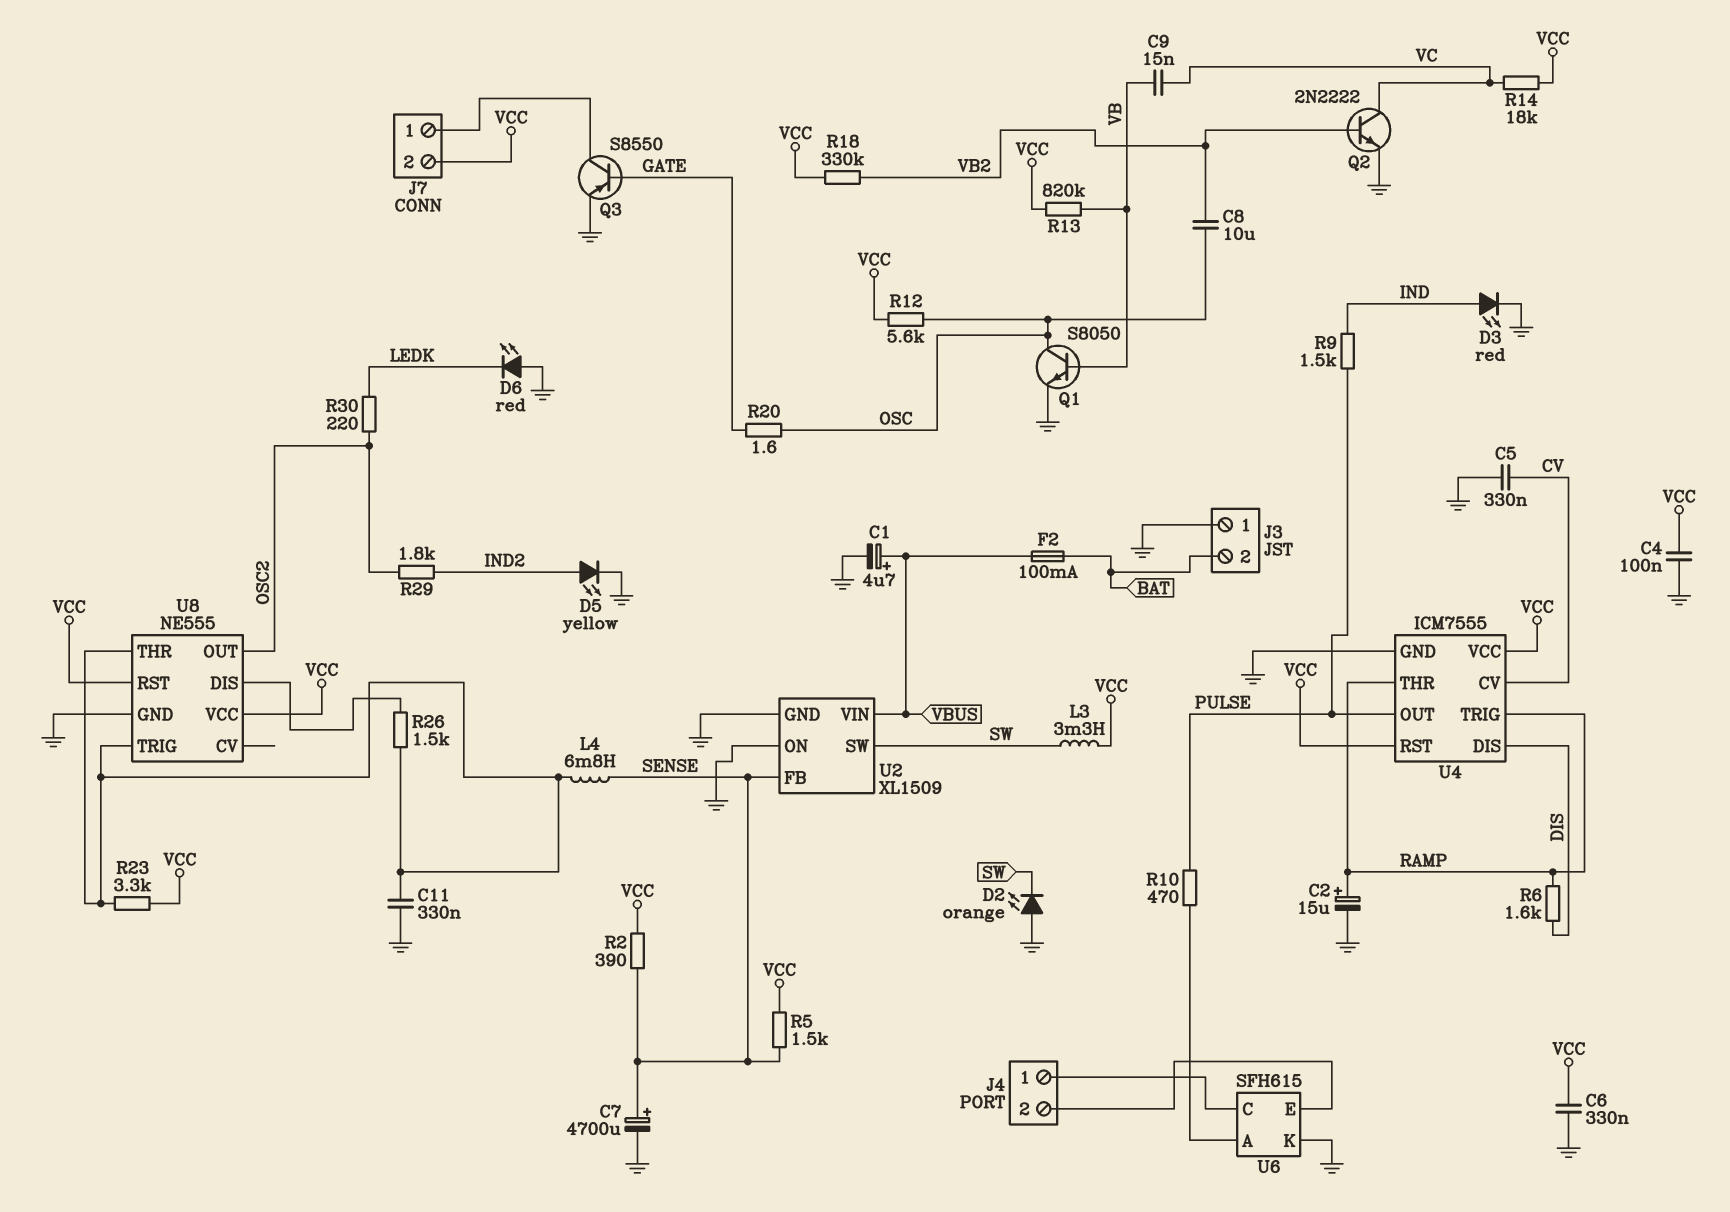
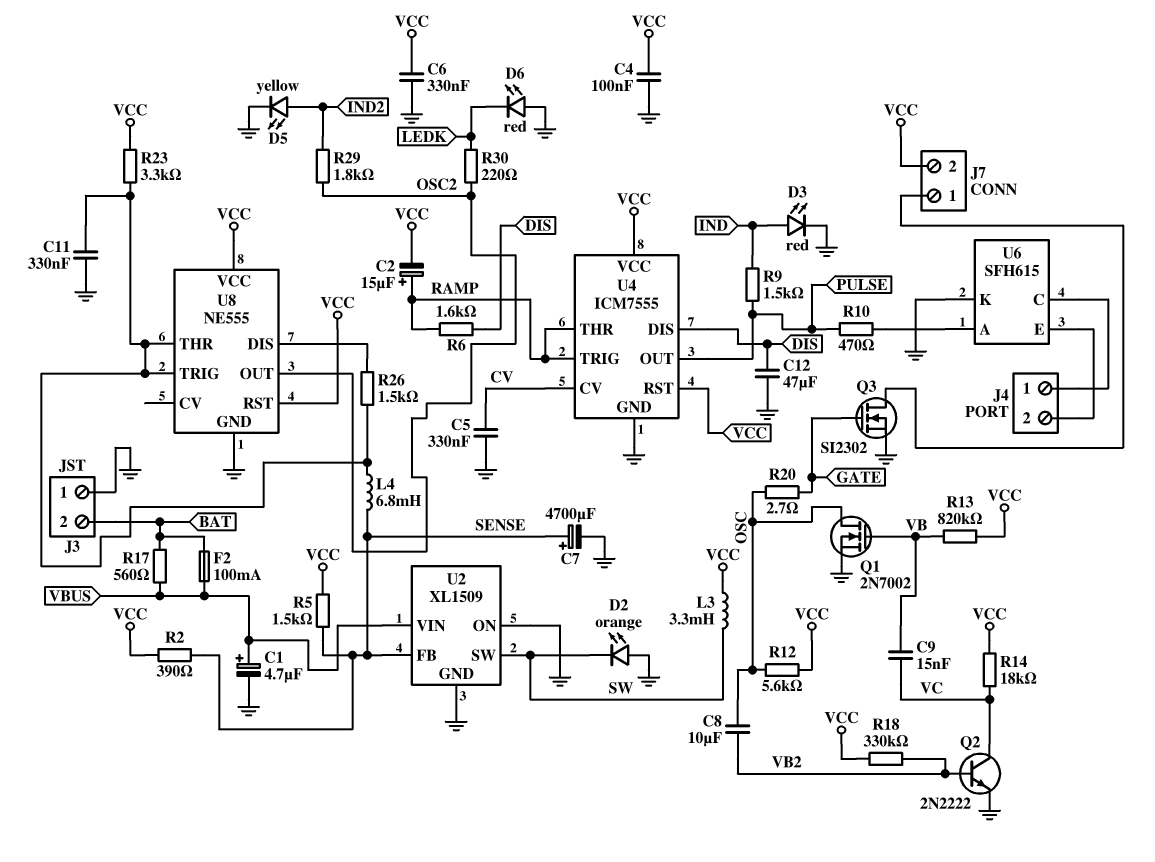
C2: 15uF (plus RAMP, minus GND) -> 15uF (plus RAMP, minus VCC)
C12: none -> 47uF (DIS, GND)
Q1: NPN S8050 (B VB, C OSC, E GND) -> NMOS 2N7002 (G VB, D OSC, S GND)
Q3: PNP S8550 (B GATE, C J7/1, E GND) -> NMOS SI2302 (G GATE, D J7/1, S GND)
R17: none -> 560 (BAT, VBUS)
R20: 1.6 (GATE, OSC) -> 2.7 (GATE, OSC)

